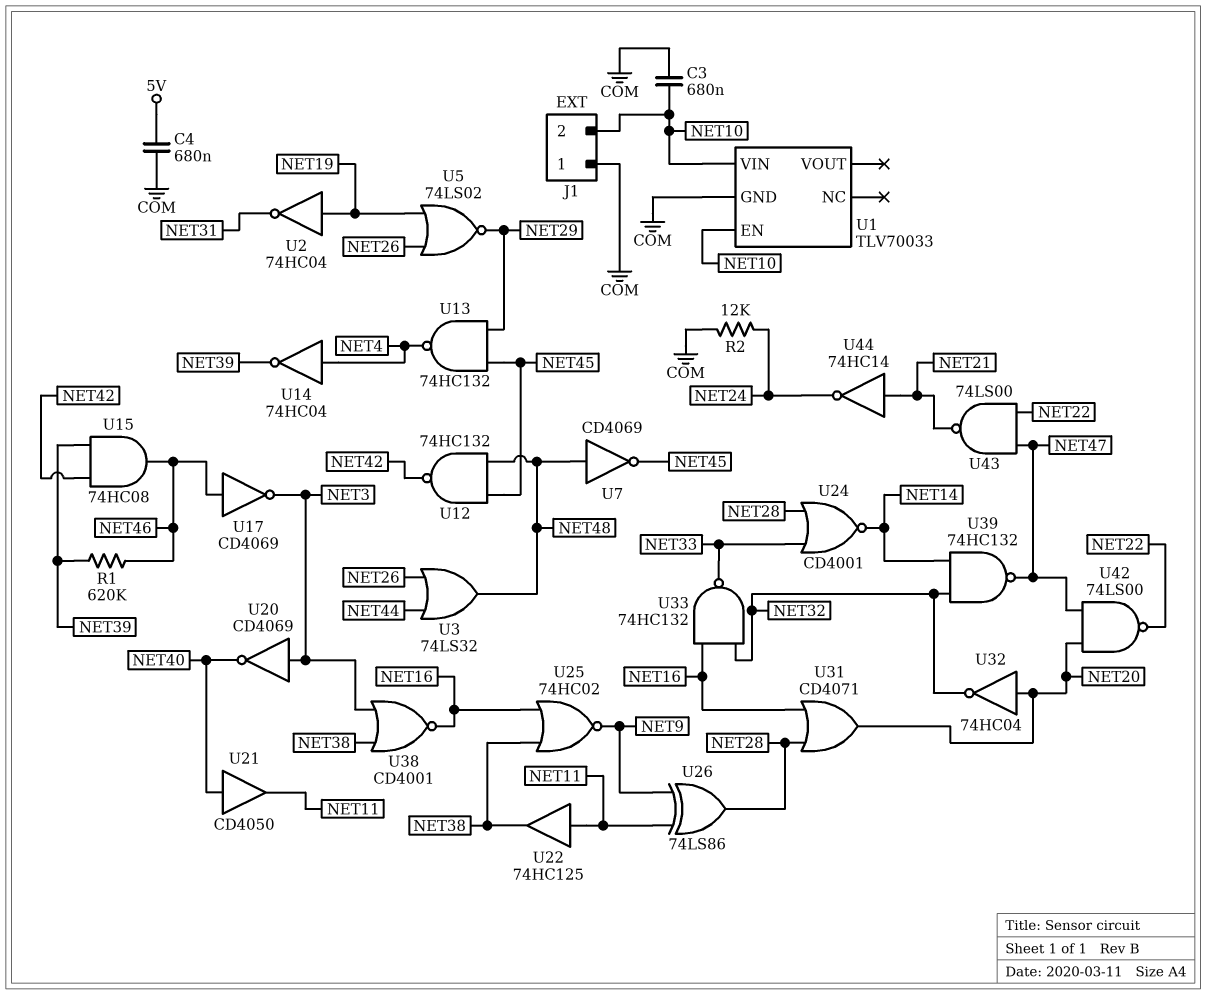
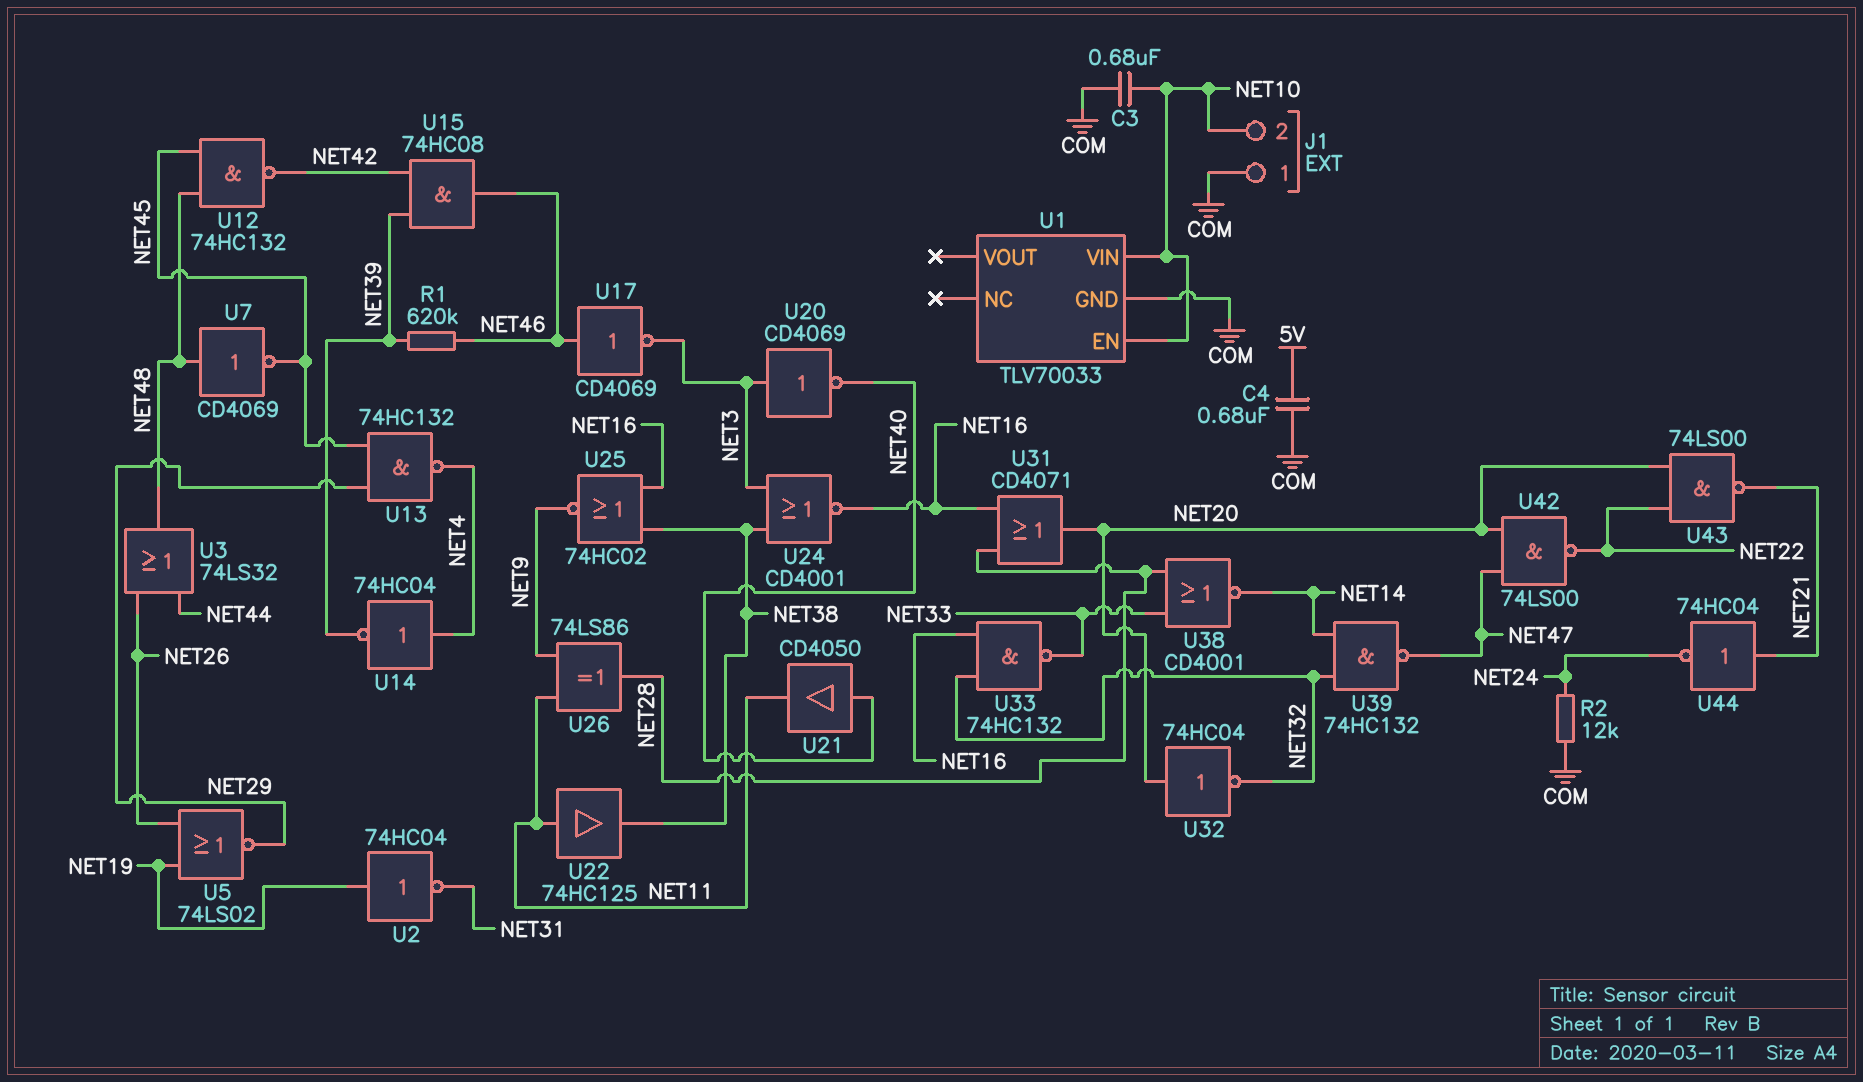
U24: NOR CD4001 (in NET28, in NET33, out NET14) -> NOR CD4001 (in NET3, in NET38, out NET16)
U38: NOR CD4001 (in NET3, in NET38, out NET16) -> NOR CD4001 (in NET28, in NET33, out NET14)
U43: NAND 74LS00 (in NET22, in NET47, out NET21) -> NAND 74LS00 (in NET20, in NET22, out NET21)
U44: NOT 74HC14 (in NET21, out NET24) -> NOT 74HC04 (in NET21, out NET24)

